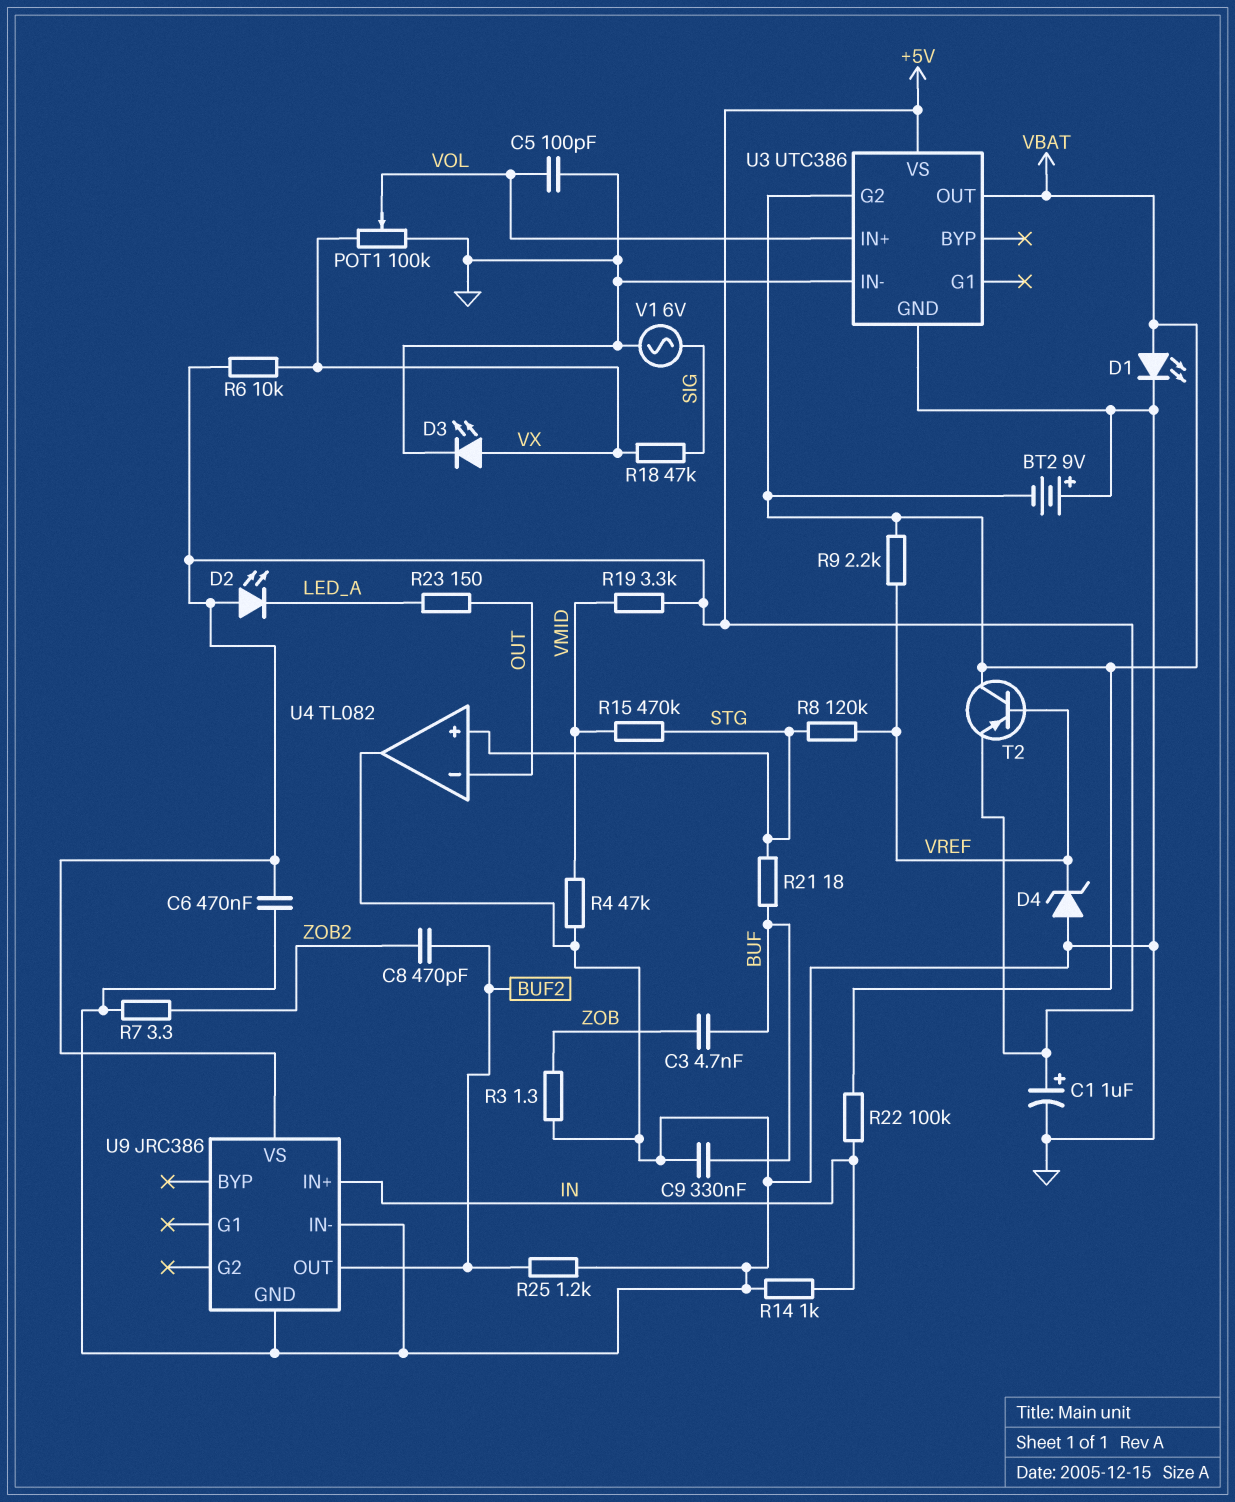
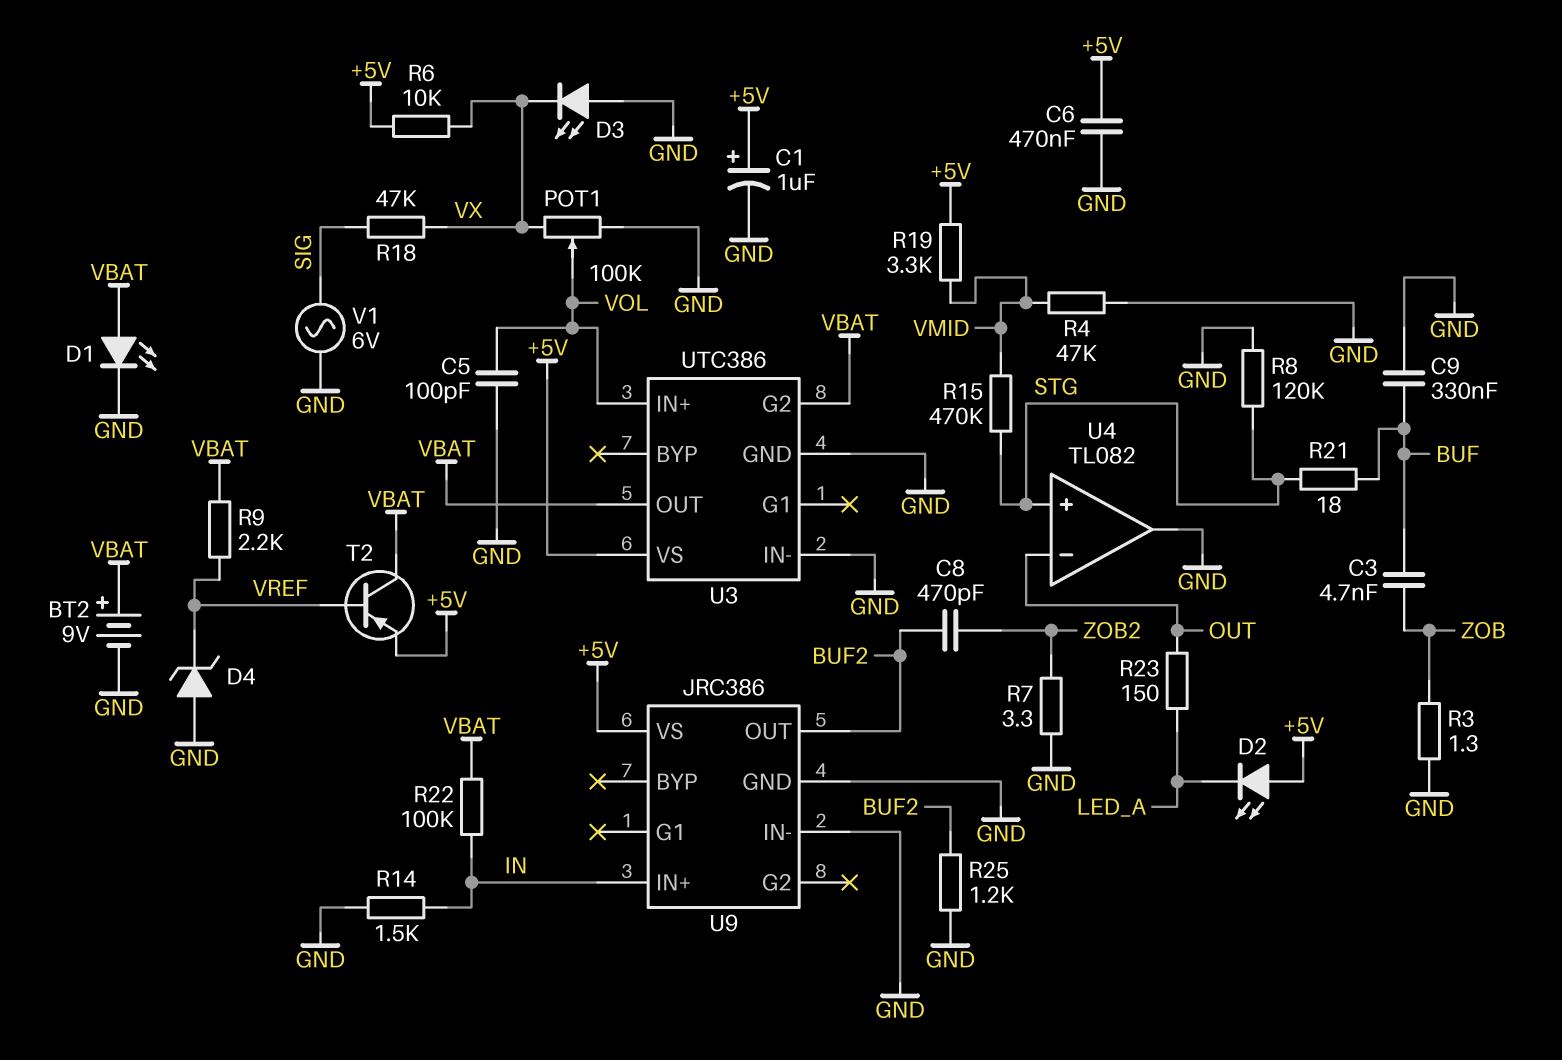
BT2: 9V (plus GND, minus VBAT) -> 9V (plus VBAT, minus GND)
D3: LED (A VX, K GND) -> LED (A GND, K VX)
R8: 120k (STG, VREF) -> 120k (GND, STG)
R14: 1k (GND, IN) -> 1.5k (GND, IN)

